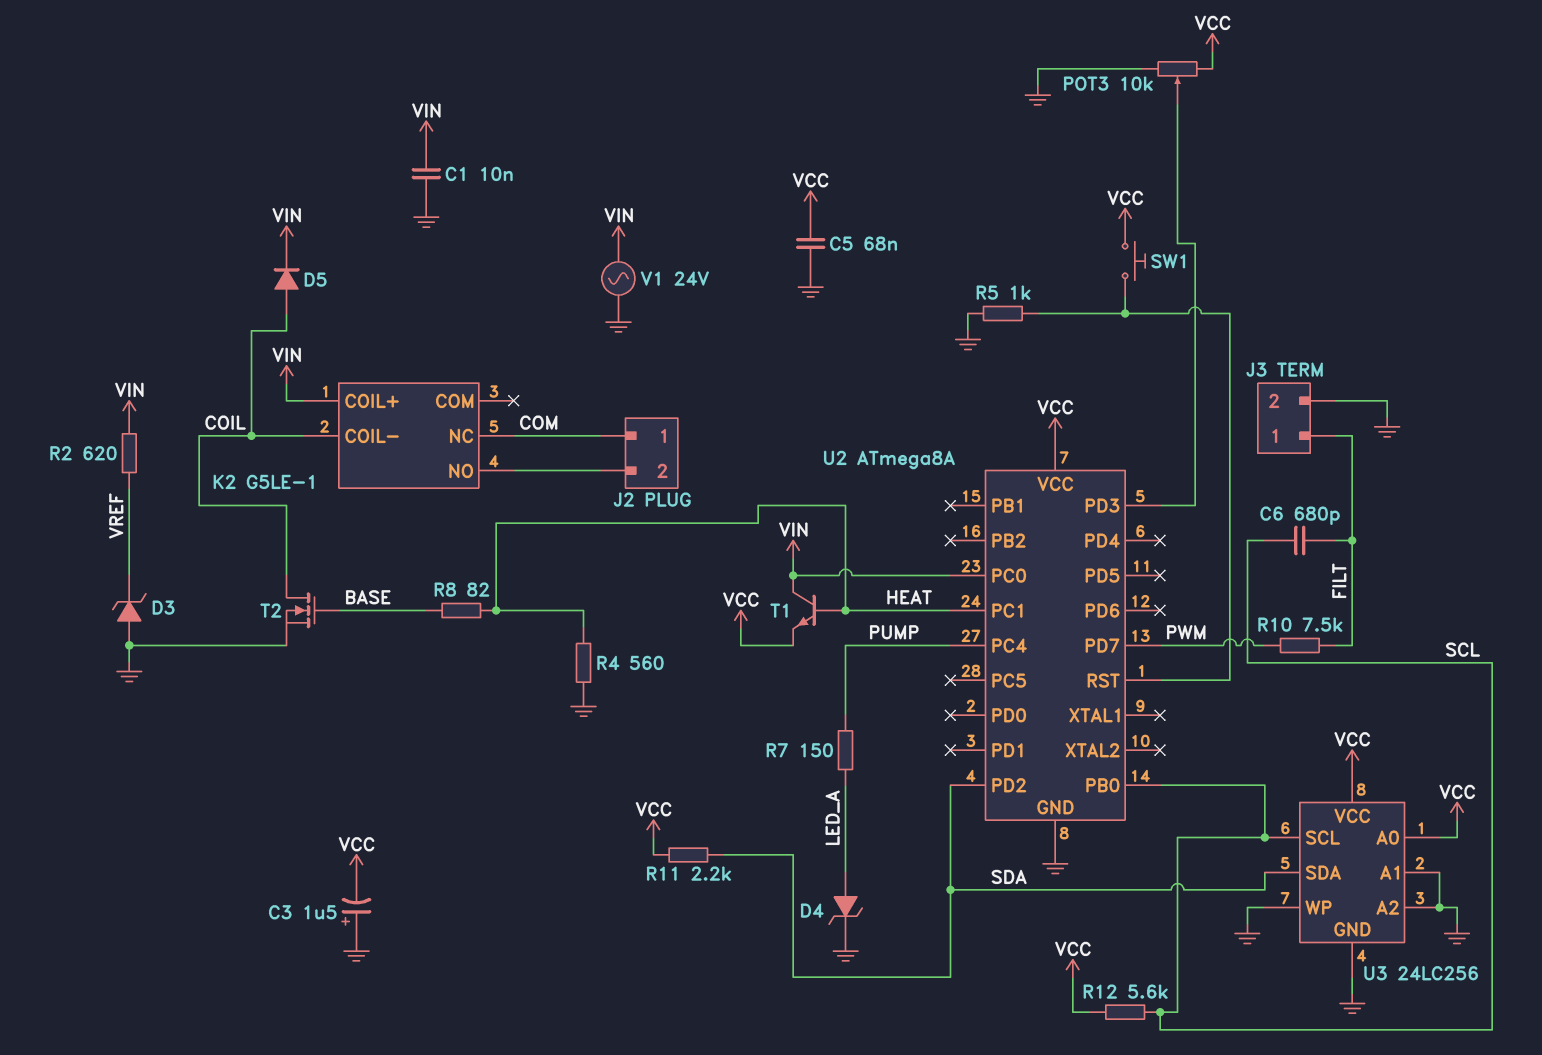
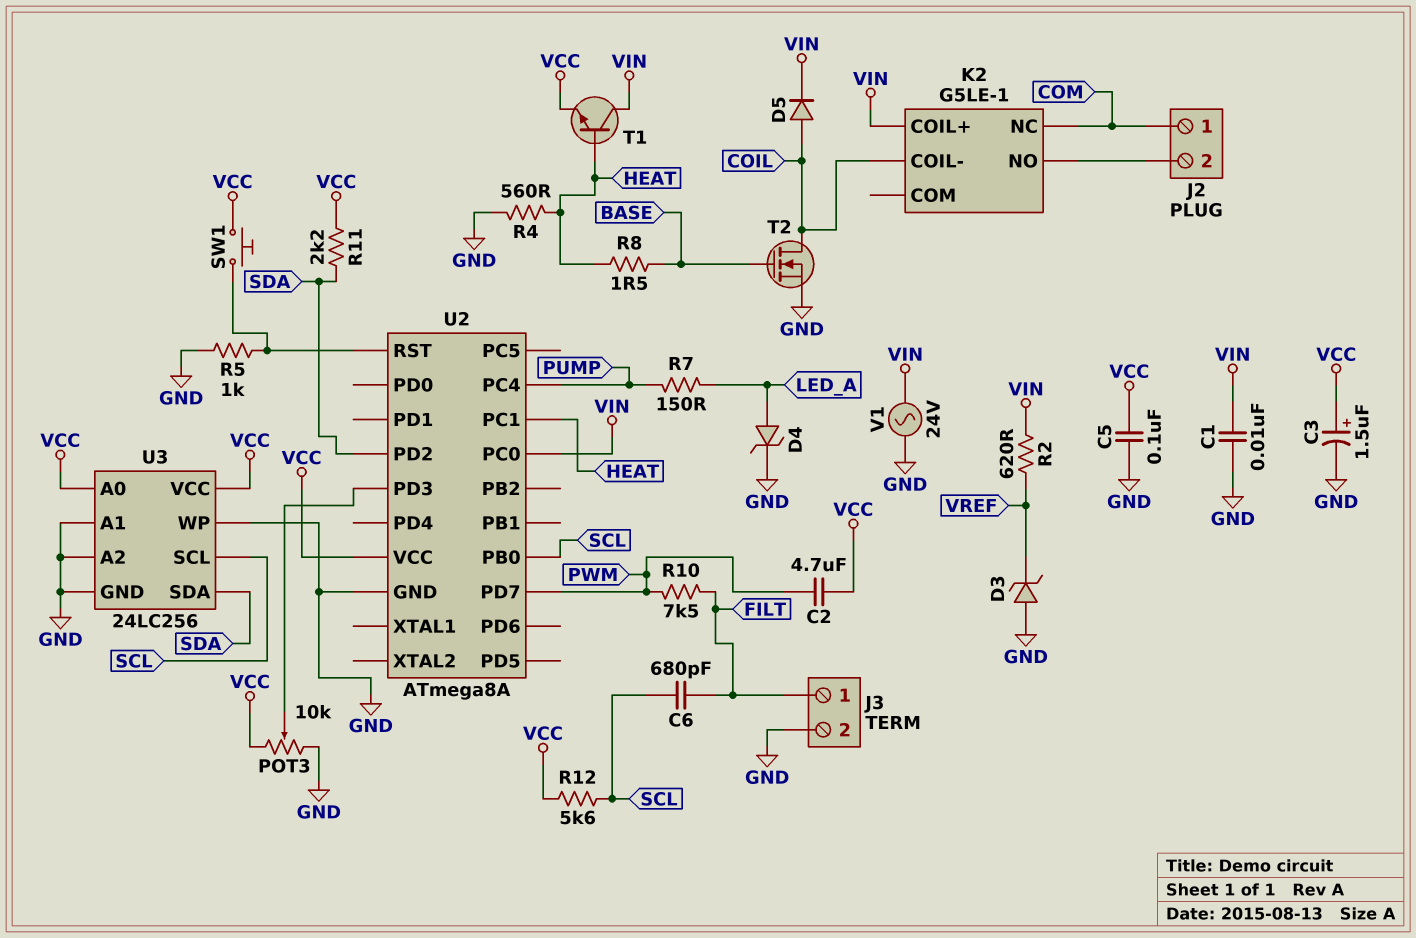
C2: none -> 4.7uF (PWM, VCC)
C3: 1.5uF (plus GND, minus VCC) -> 1.5uF (plus VCC, minus GND)
C5: 68nF (GND, VCC) -> 100nF (GND, VCC)
R8: 82 (BASE, HEAT) -> 1.5 (BASE, HEAT)

